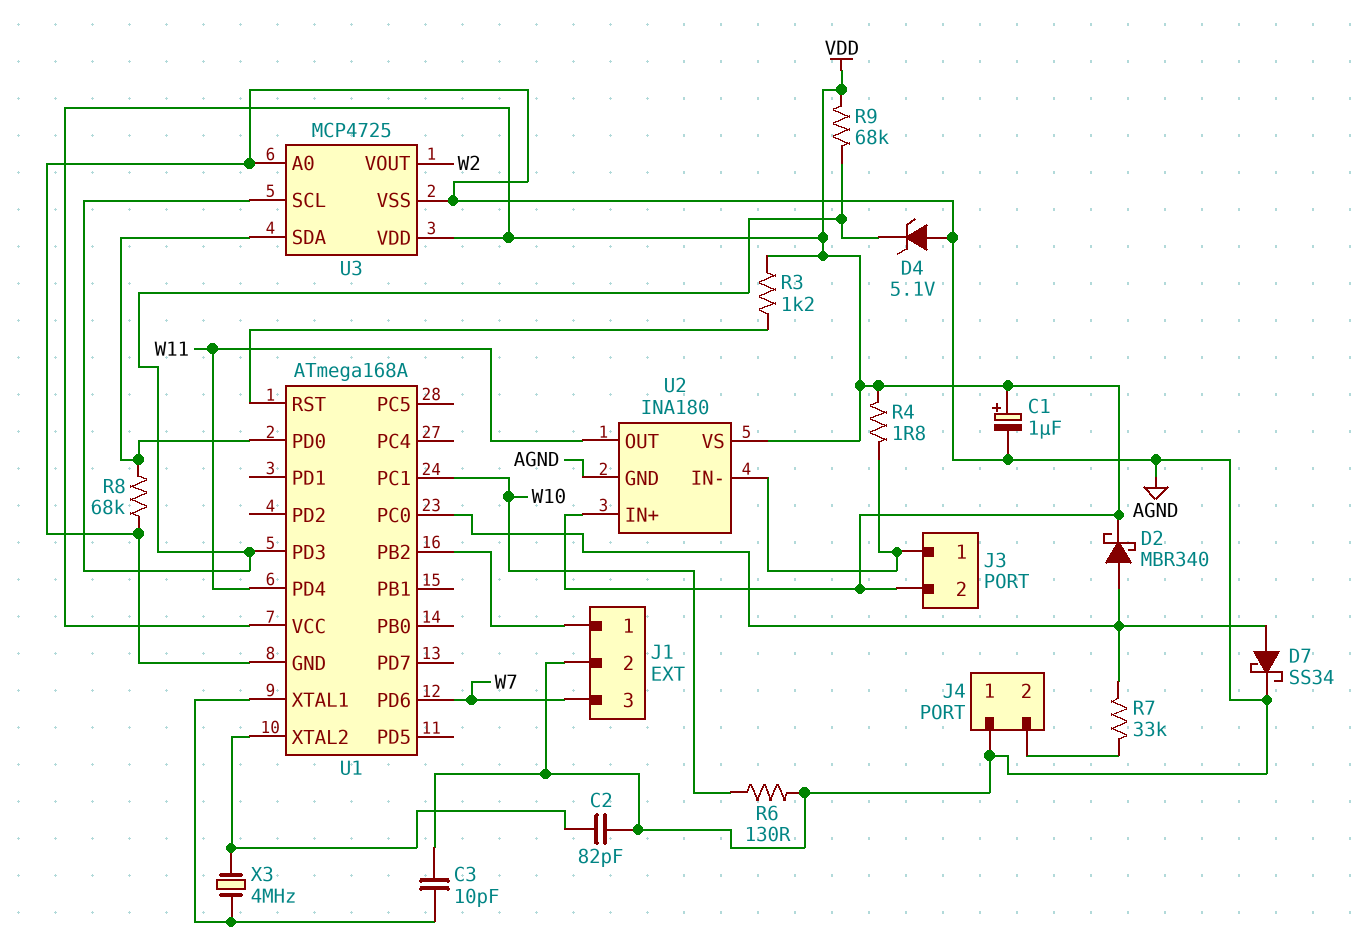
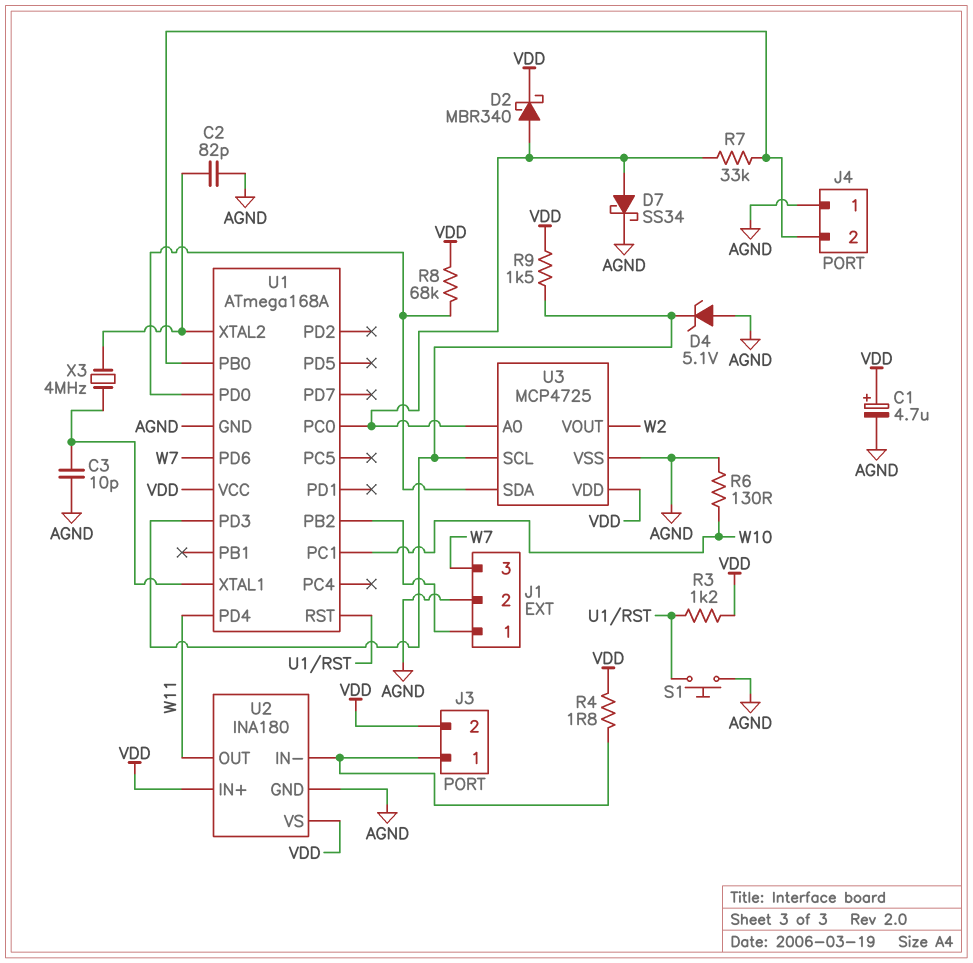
C1: 1uF (plus VDD, minus AGND) -> 4.7uF (plus VDD, minus AGND)
R8: 68k (AGND, U1/PD0) -> 68k (U1/PD0, VDD)
R9: 68k (U1/PD3, VDD) -> 1.5k (U1/PD3, VDD)
S1: none -> button (AGND, U1/RST)
U1 pin PB0: none -> J4/2
U3 pin A0: AGND -> U1/PC0

